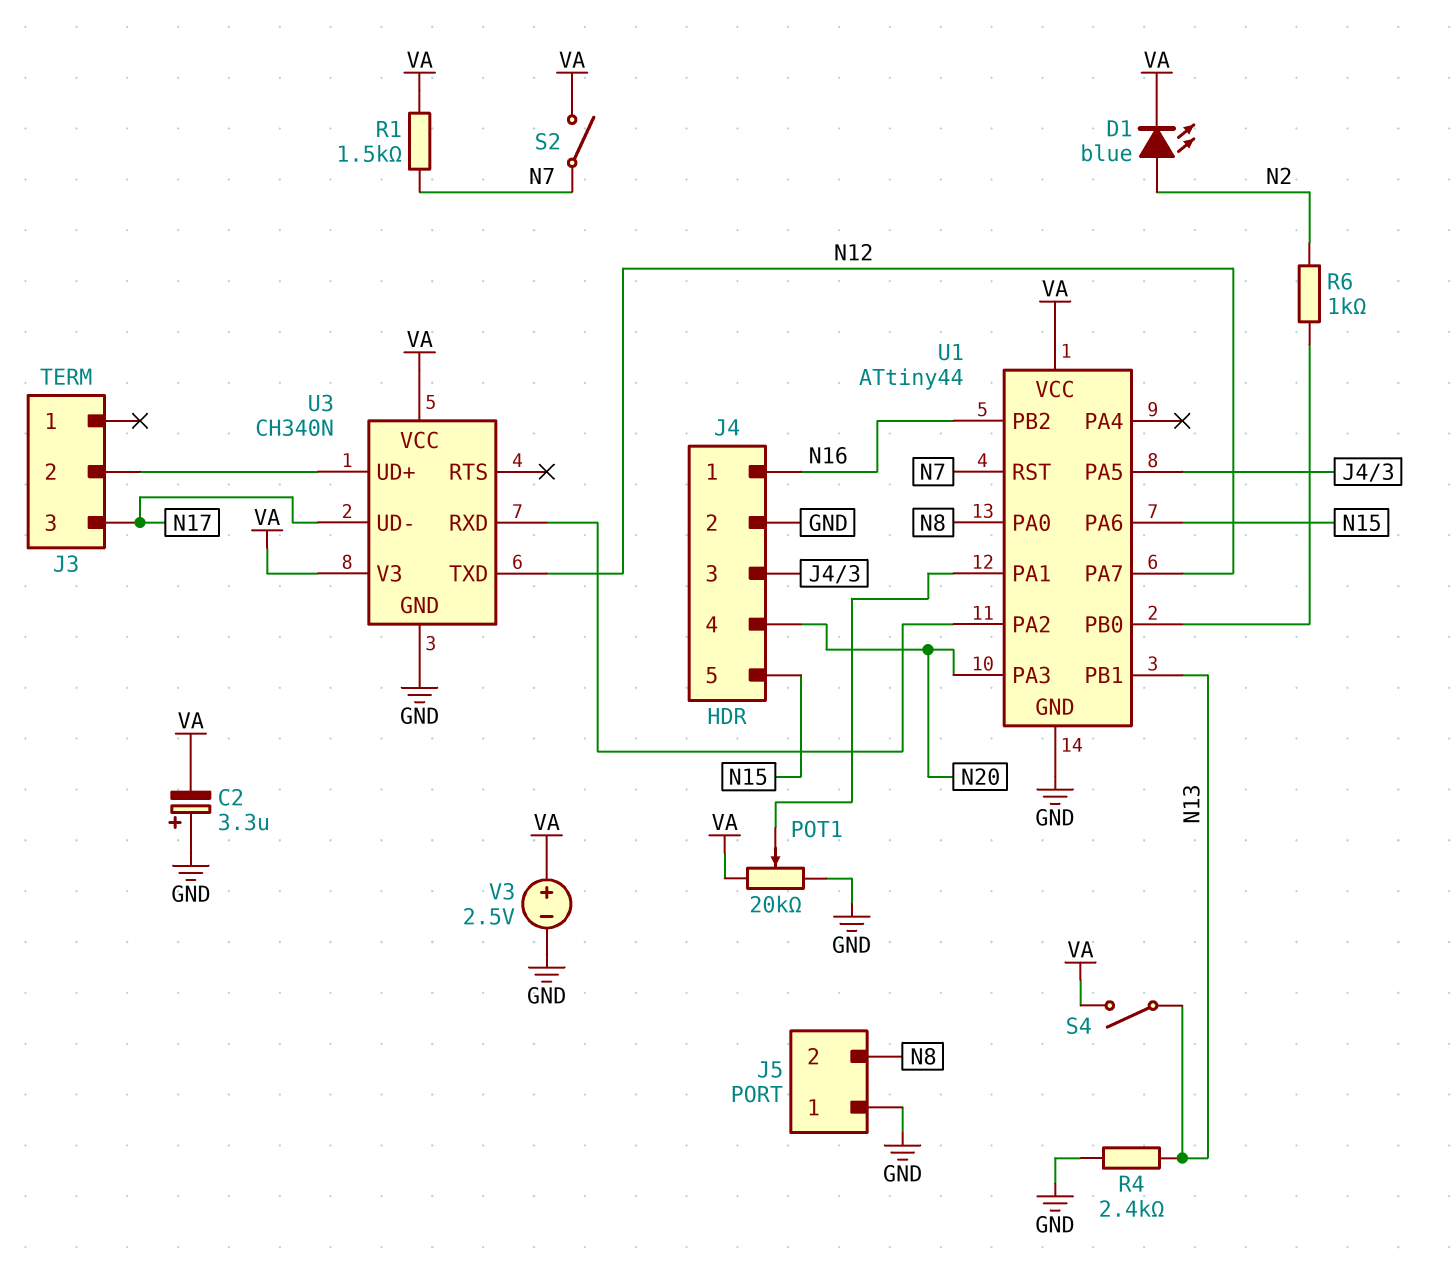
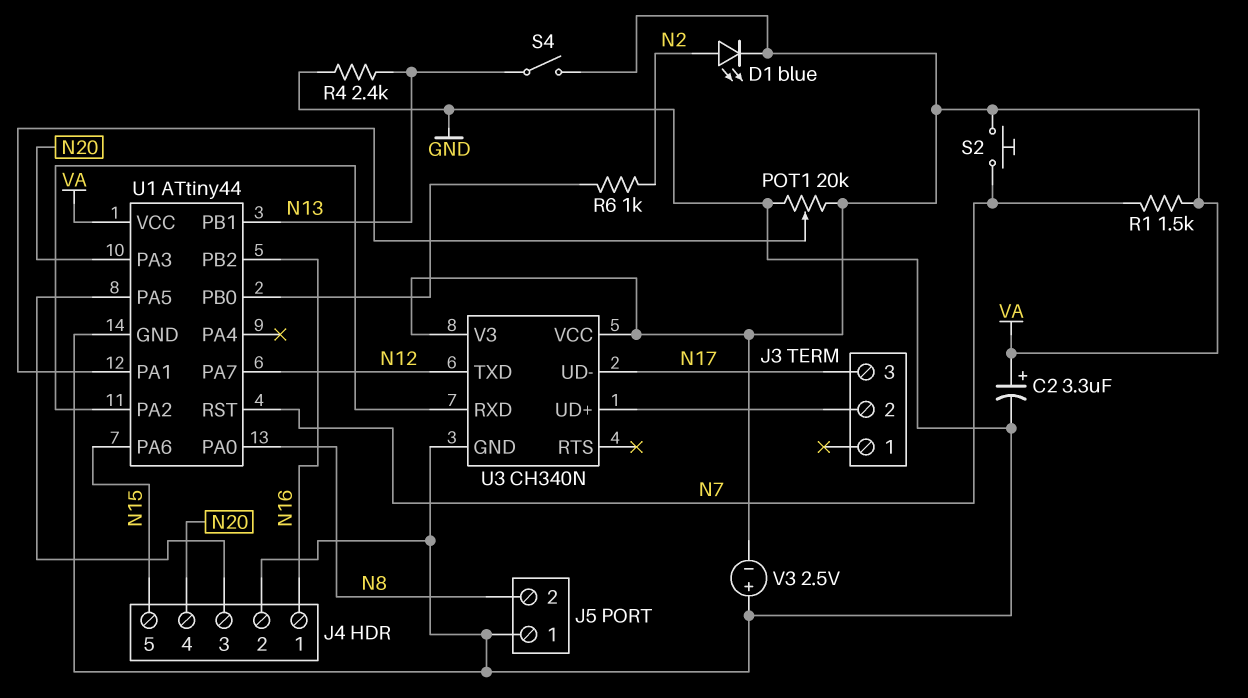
C2: 3.3uF (plus GND, minus VA) -> 3.3uF (plus VA, minus GND)
S2: switch (N7, VA) -> button (N7, VA)
V3: 2.5V (plus VA, minus GND) -> 2.5V (plus GND, minus VA)

